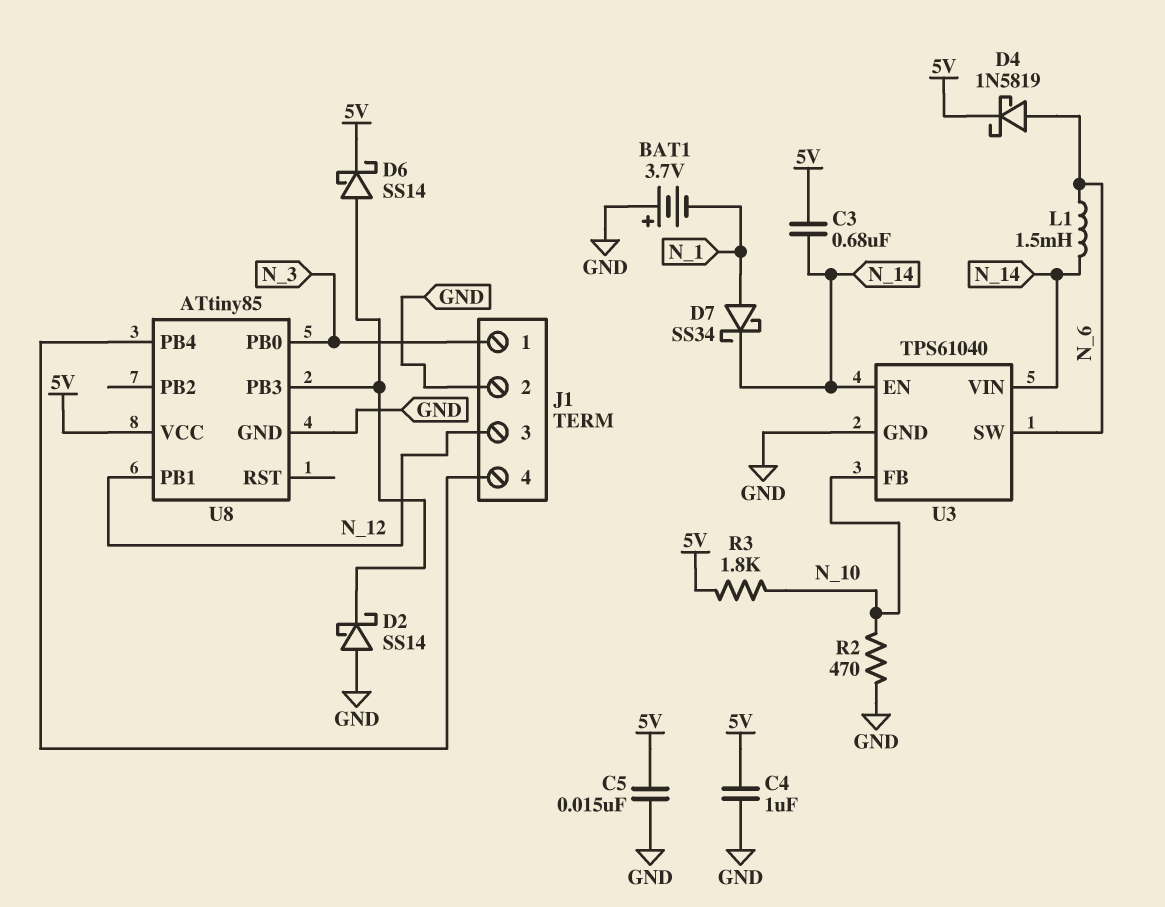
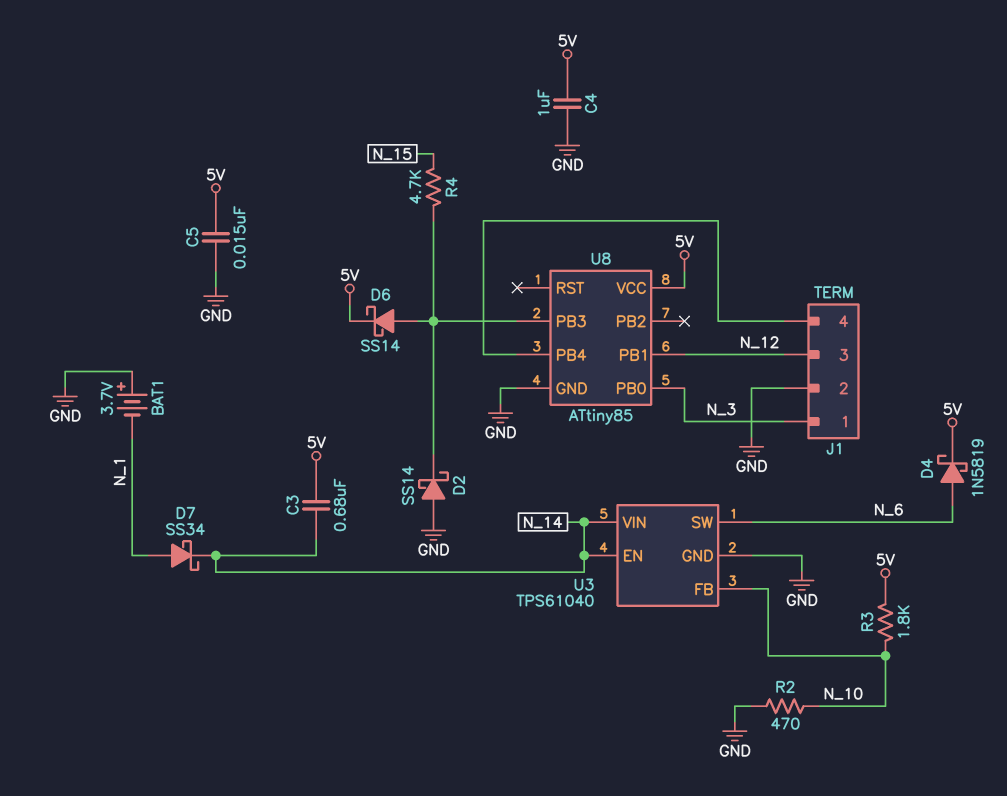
L1: 1.5mH (N_6, N_14) -> none
R4: none -> 4.7k (N_15, U8/PB3)

